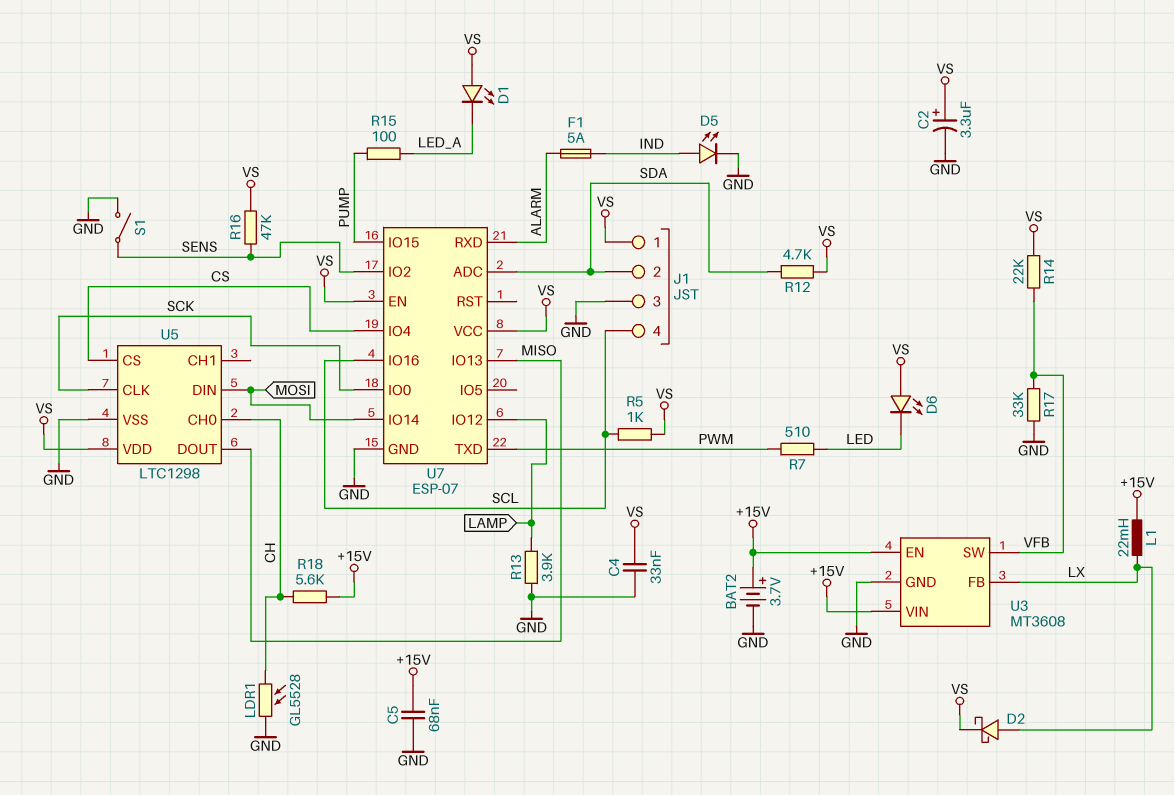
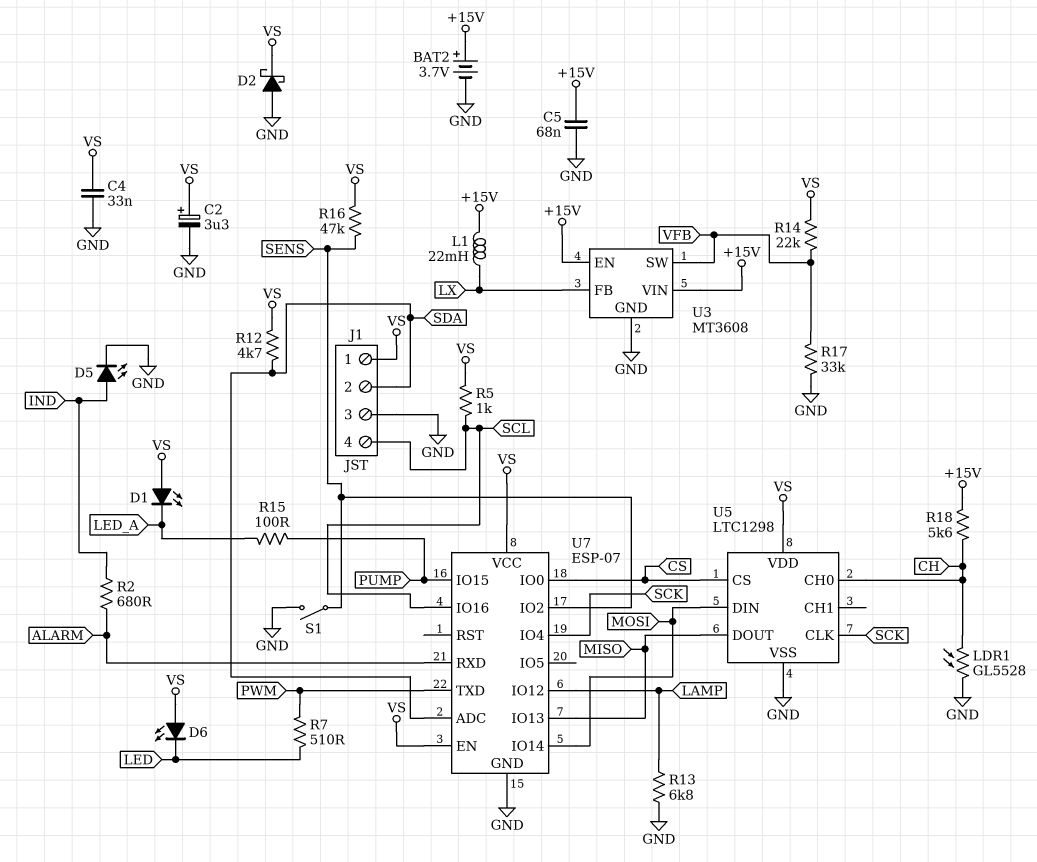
D2: schottky (A LX, K VS) -> schottky (A GND, K VS)
F1: 5A (ALARM, IND) -> none
R2: none -> 680 (ALARM, IND)
R13: 3.9k (GND, LAMP) -> 6.8k (GND, LAMP)
U7 pin IO0: SCK -> CS
U7 pin IO4: CS -> SCK

